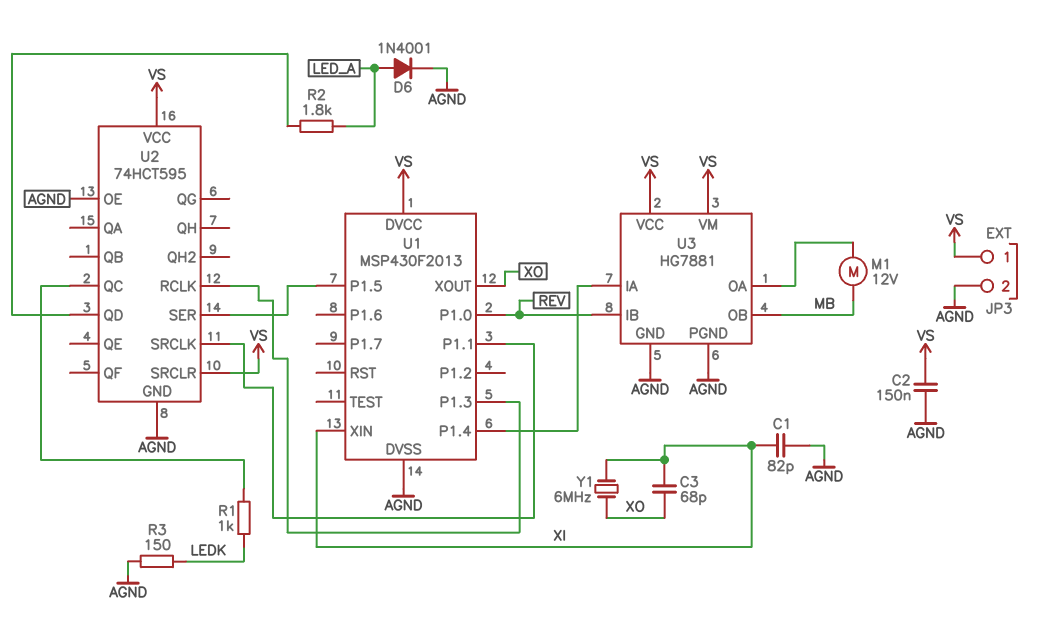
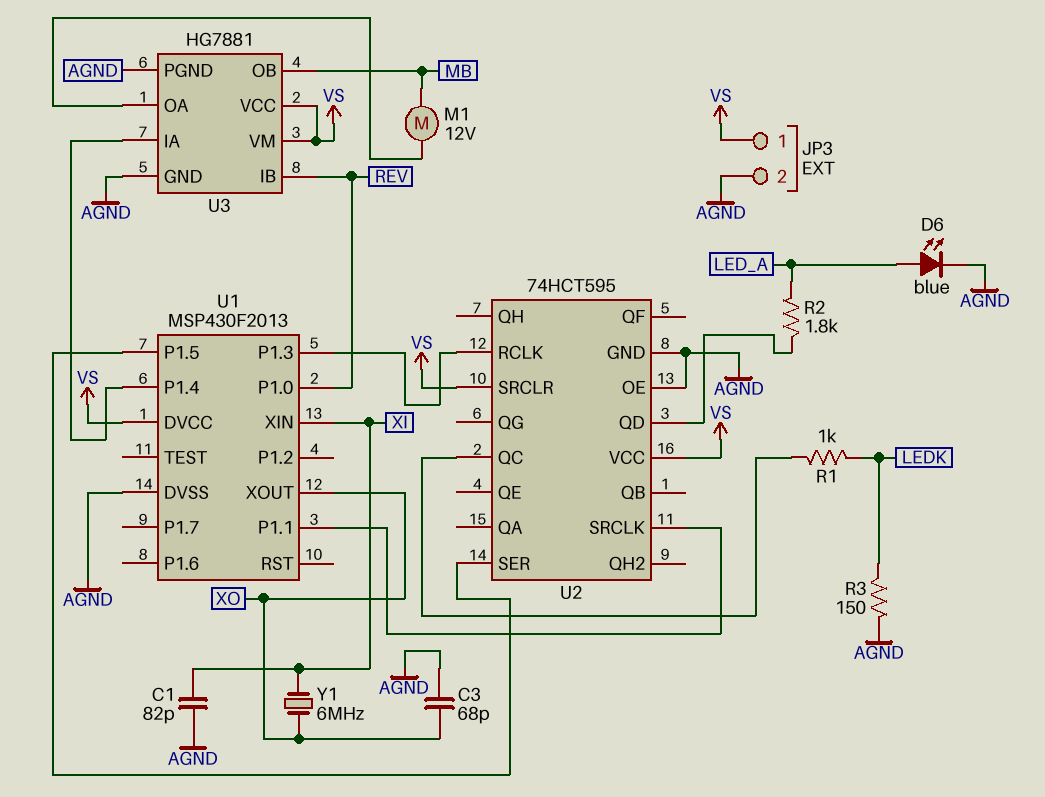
C2: 150nF (AGND, VS) -> none
C3: 68pF (XI, XO) -> 68pF (AGND, XO)
D6: diode 1N4001 (A LED_A, K AGND) -> LED blue (A LED_A, K AGND)

